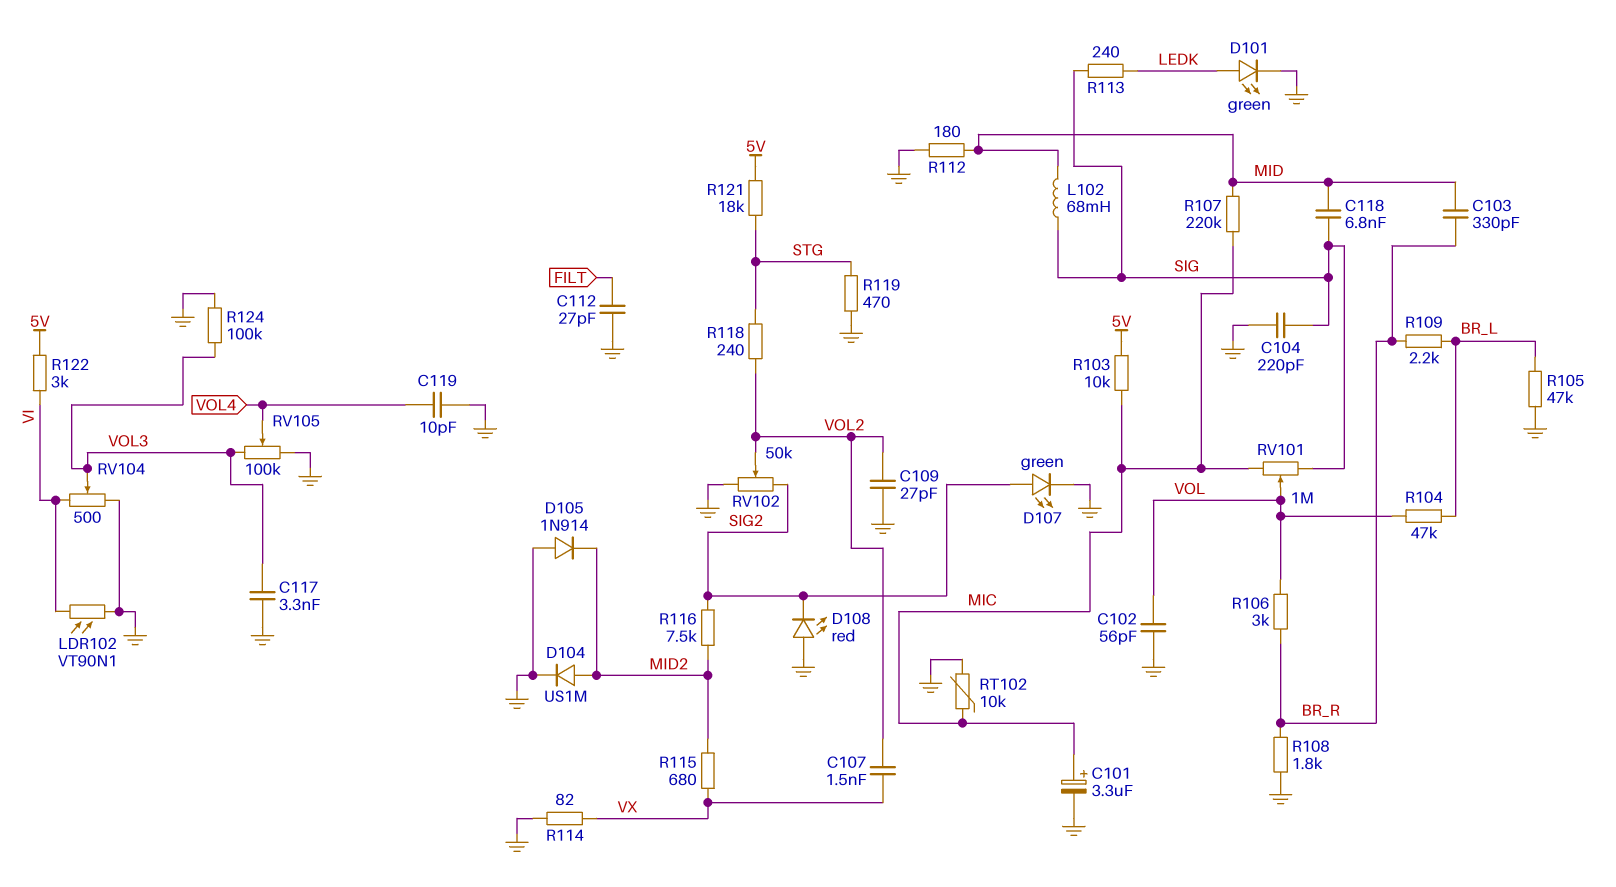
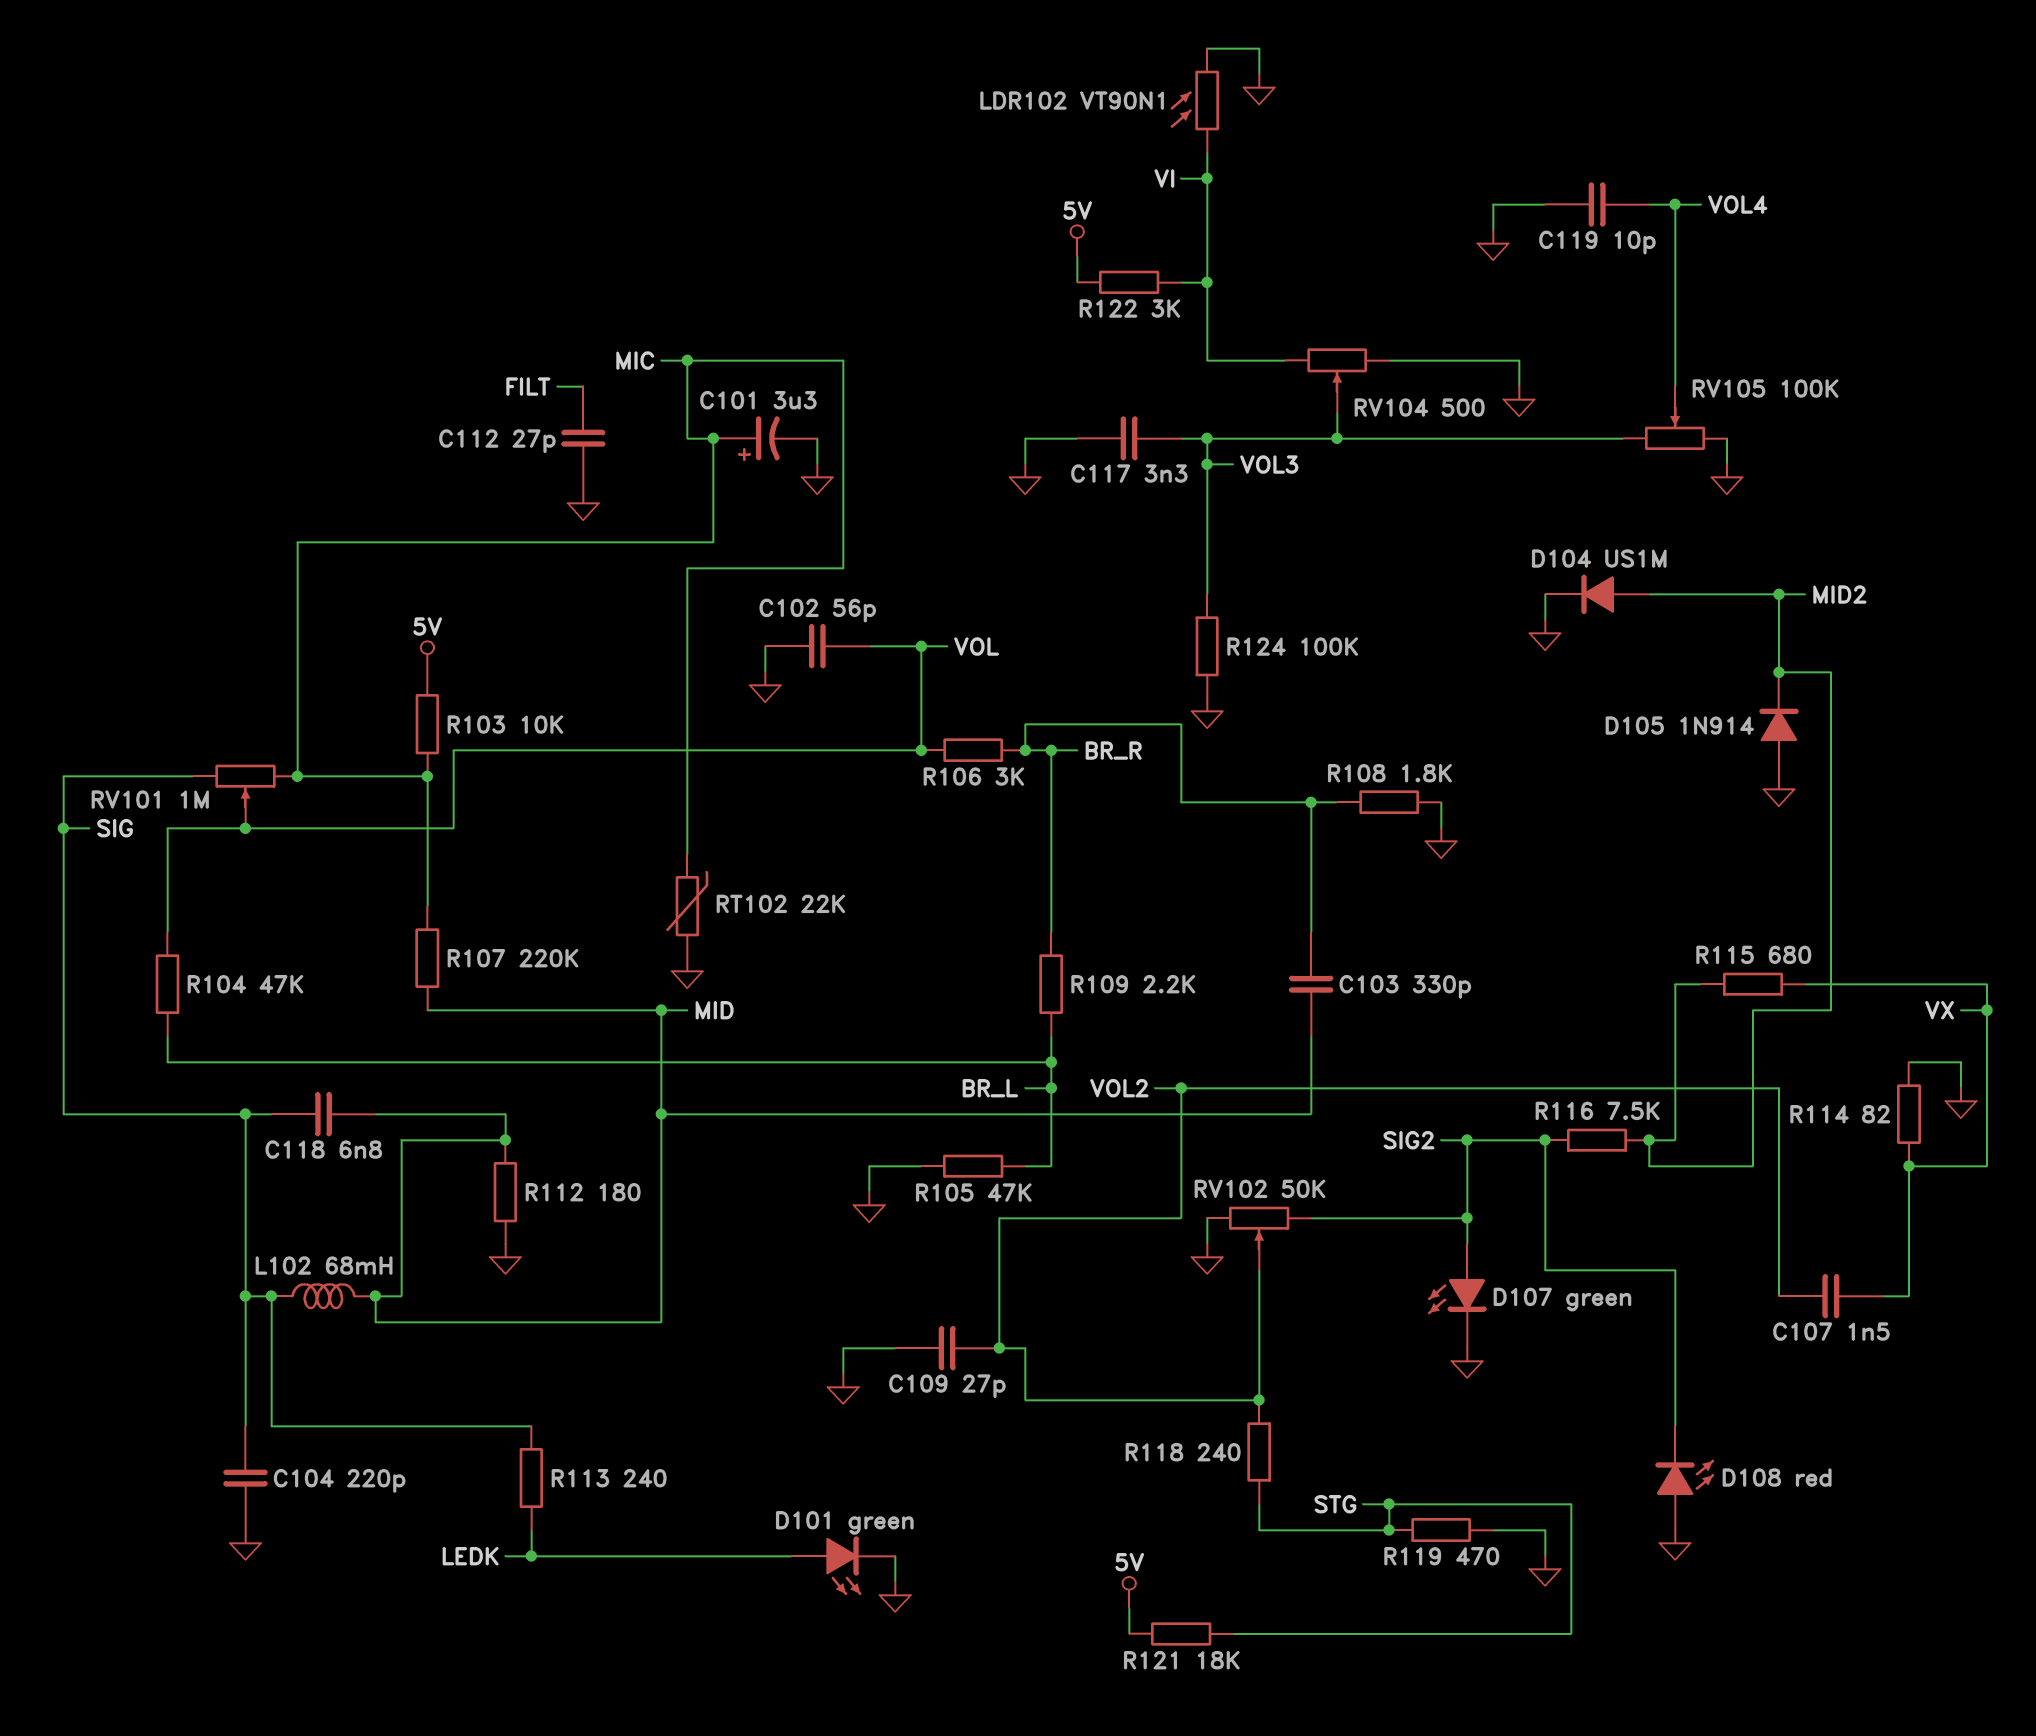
RT102: 10k (GND, MIC) -> 22k (GND, MIC)

